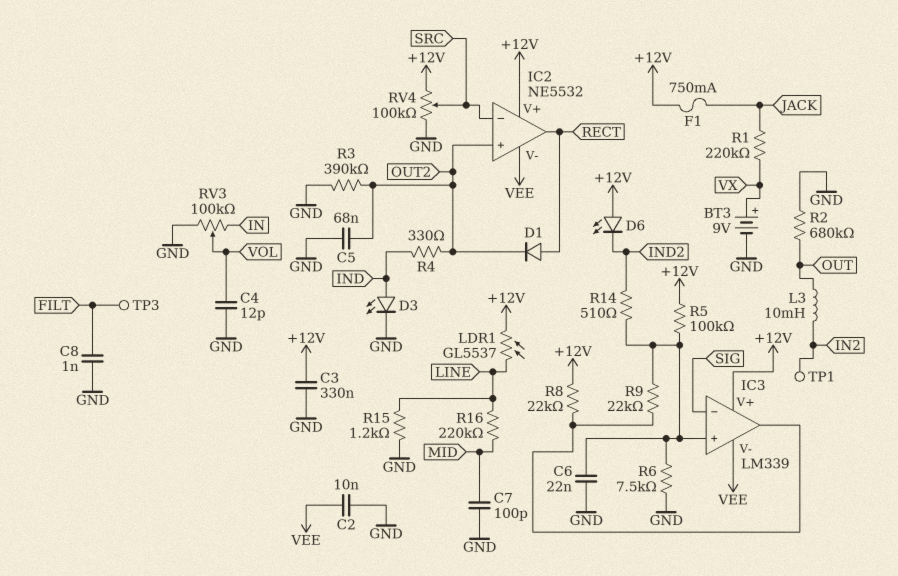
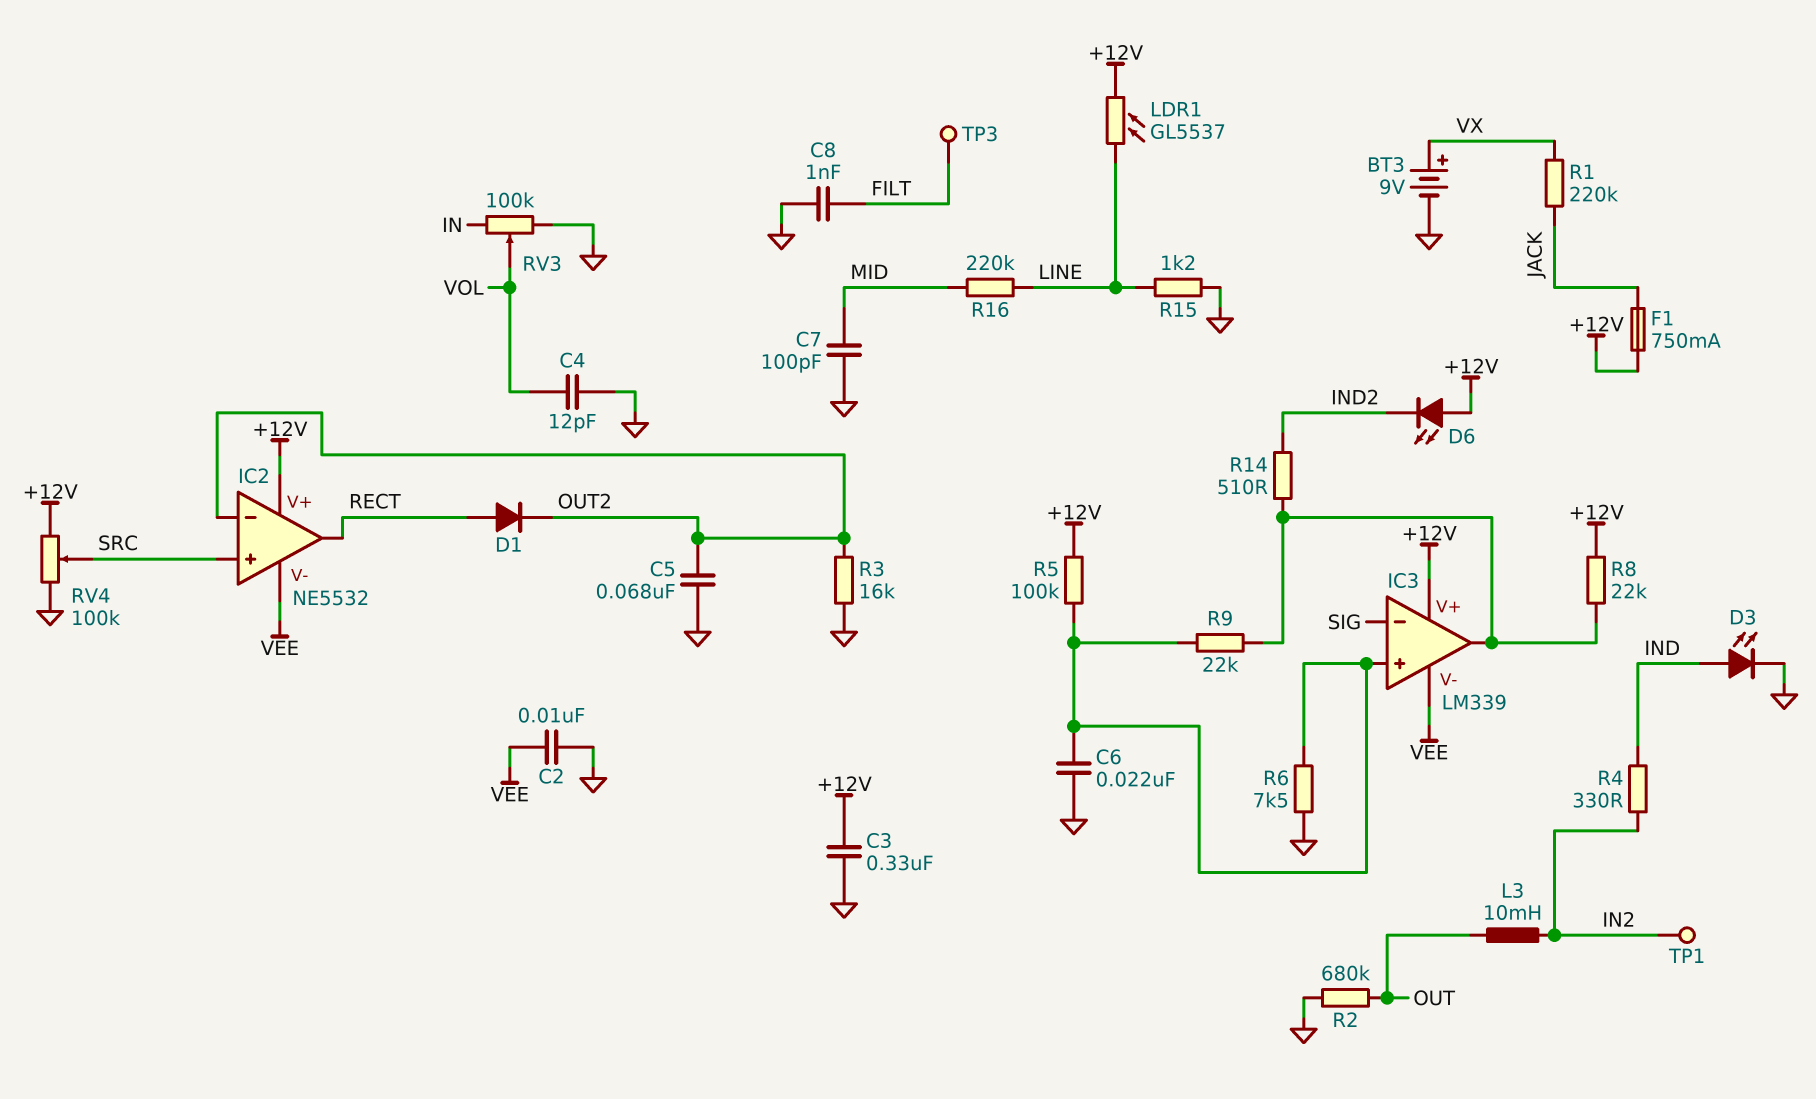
IC2 pin in+: OUT2 -> SRC
IC2 pin in-: SRC -> OUT2
R3: 390k (GND, OUT2) -> 16k (GND, OUT2)
R4: 330 (IND, OUT2) -> 330 (IN2, IND)
R14: 510 (IC3/in+, IND2) -> 510 (IC3/out, IND2)

